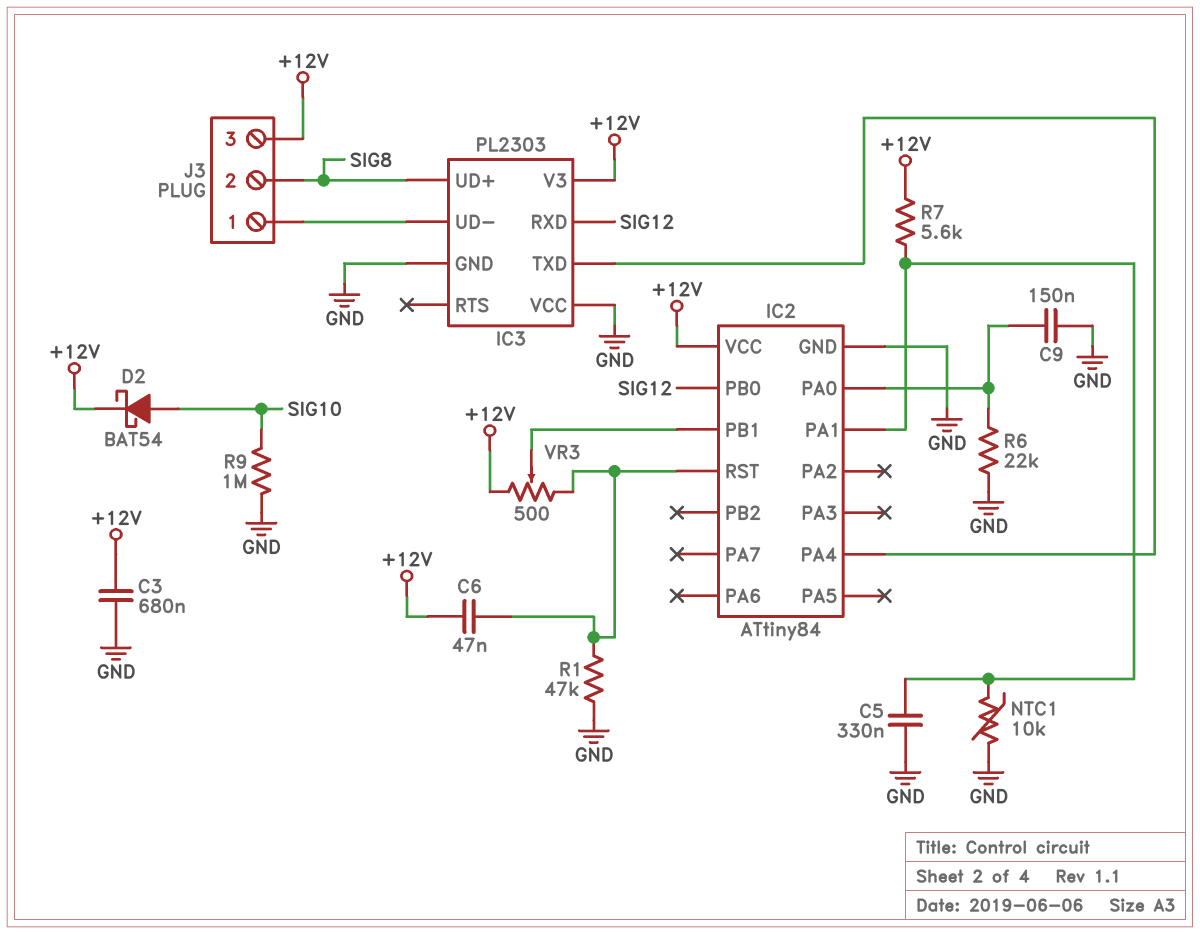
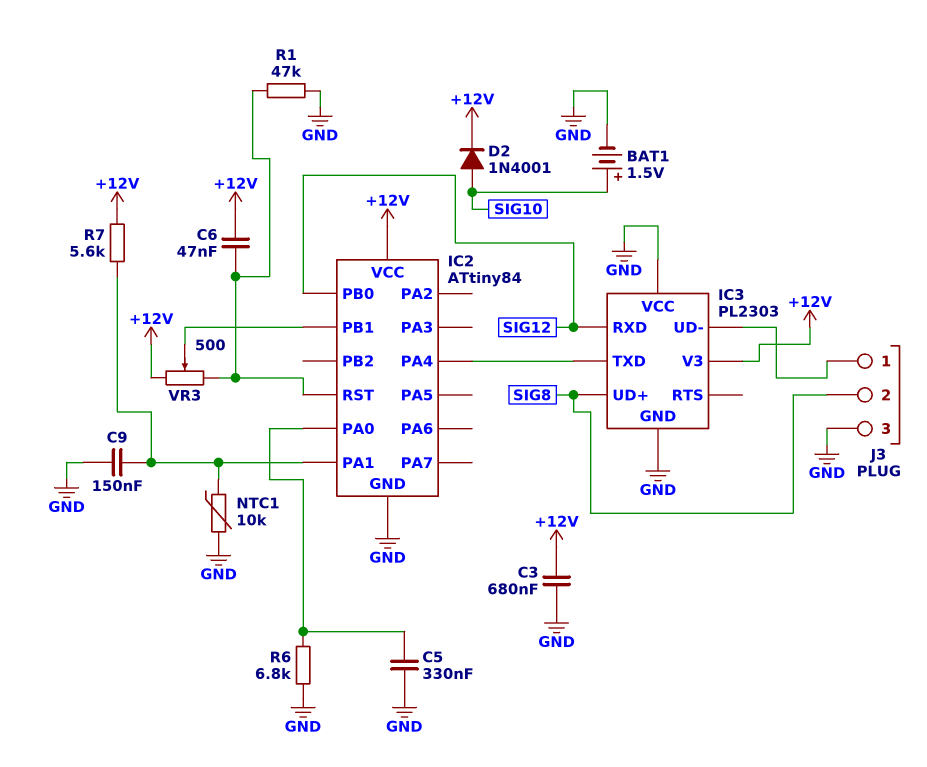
BAT1: none -> 1.5V (plus SIG10, minus GND)
C5: 330nF (GND, IC2/PA1) -> 330nF (GND, IC2/PA0)
C9: 150nF (GND, IC2/PA0) -> 150nF (GND, IC2/PA1)
D2: schottky BAT54 (A SIG10, K +12V) -> diode 1N4001 (A SIG10, K +12V)
J3 pin 3: +12V -> GND
R6: 22k (GND, IC2/PA0) -> 6.8k (GND, IC2/PA0)
R9: 1M (GND, SIG10) -> none

